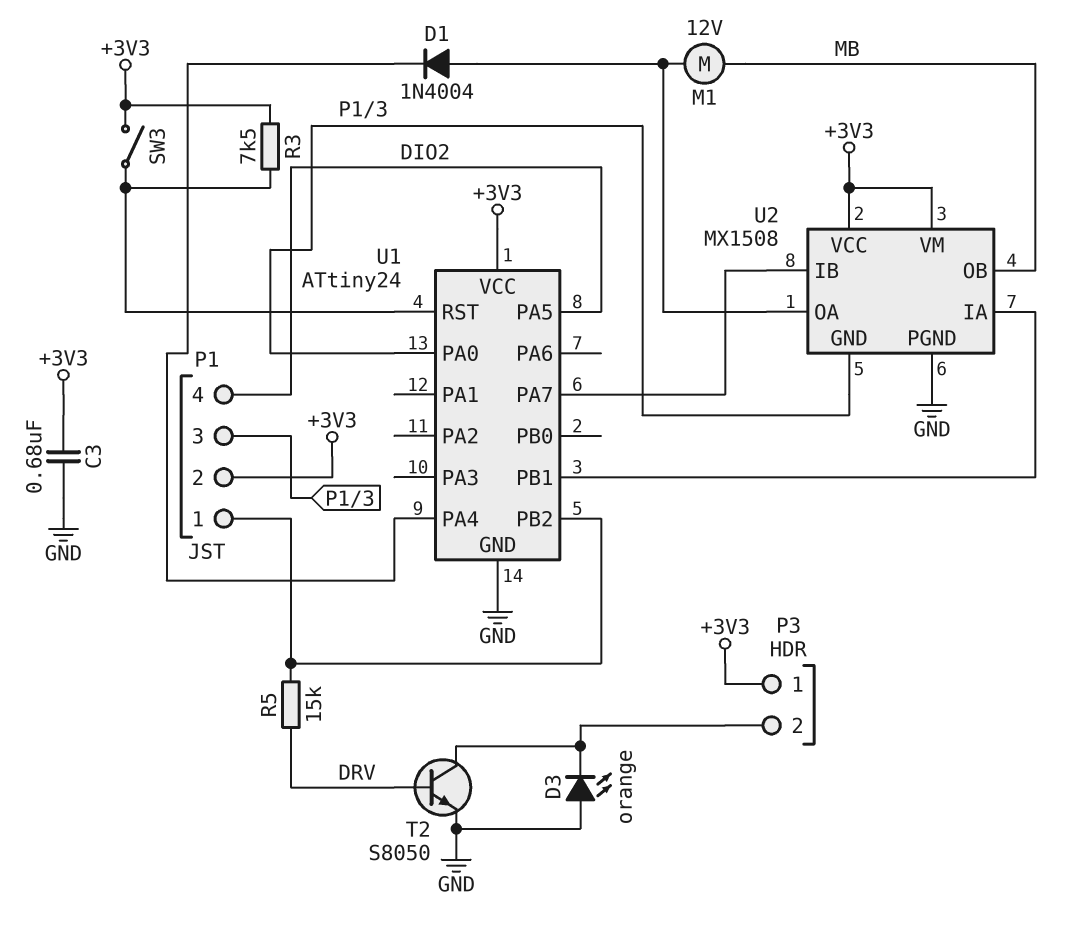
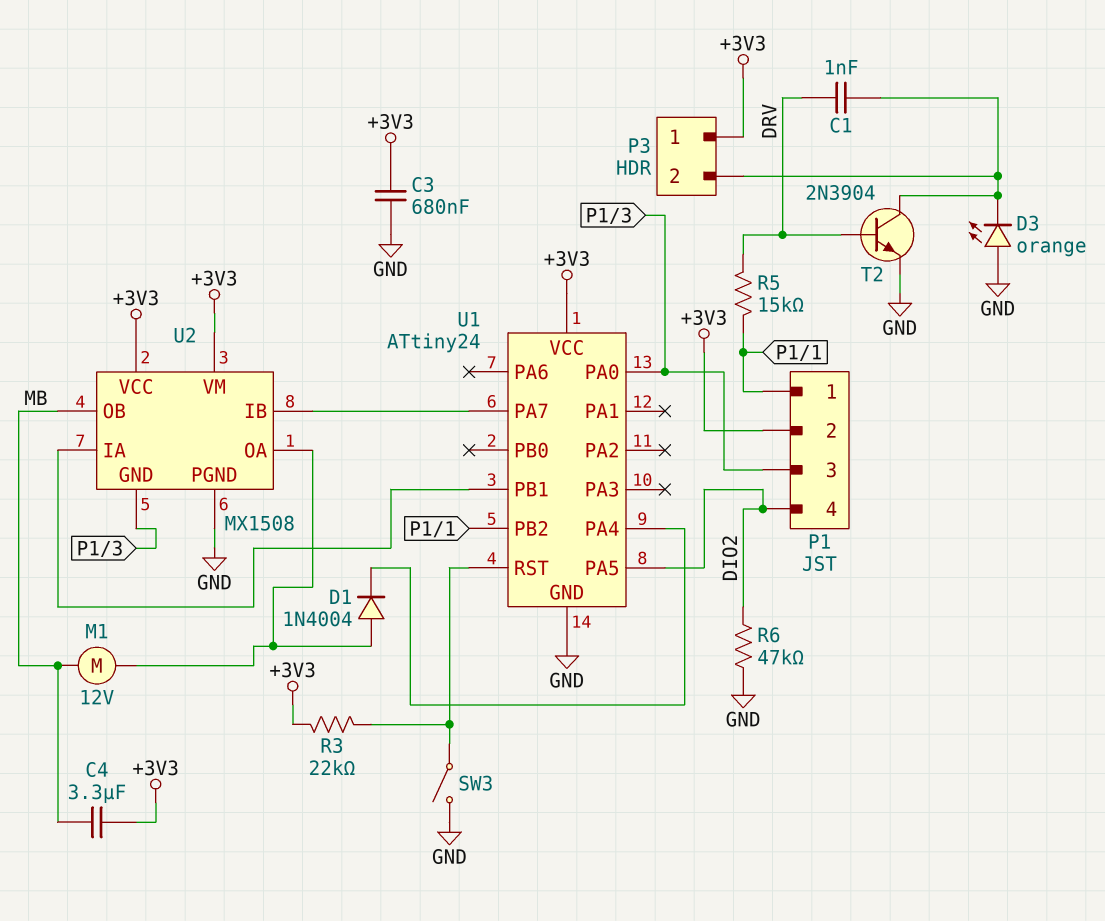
C1: none -> 1nF (DRV, P3/2)
C4: none -> 3.3uF (+3V3, MB)
R3: 7.5k (+3V3, U1/RST) -> 22k (+3V3, U1/RST)
R6: none -> 47k (DIO2, GND)
SW3: switch (+3V3, U1/RST) -> switch (GND, U1/RST)
T2: NPN S8050 (B DRV, C P3/2, E GND) -> NPN 2N3904 (B DRV, C P3/2, E GND)

